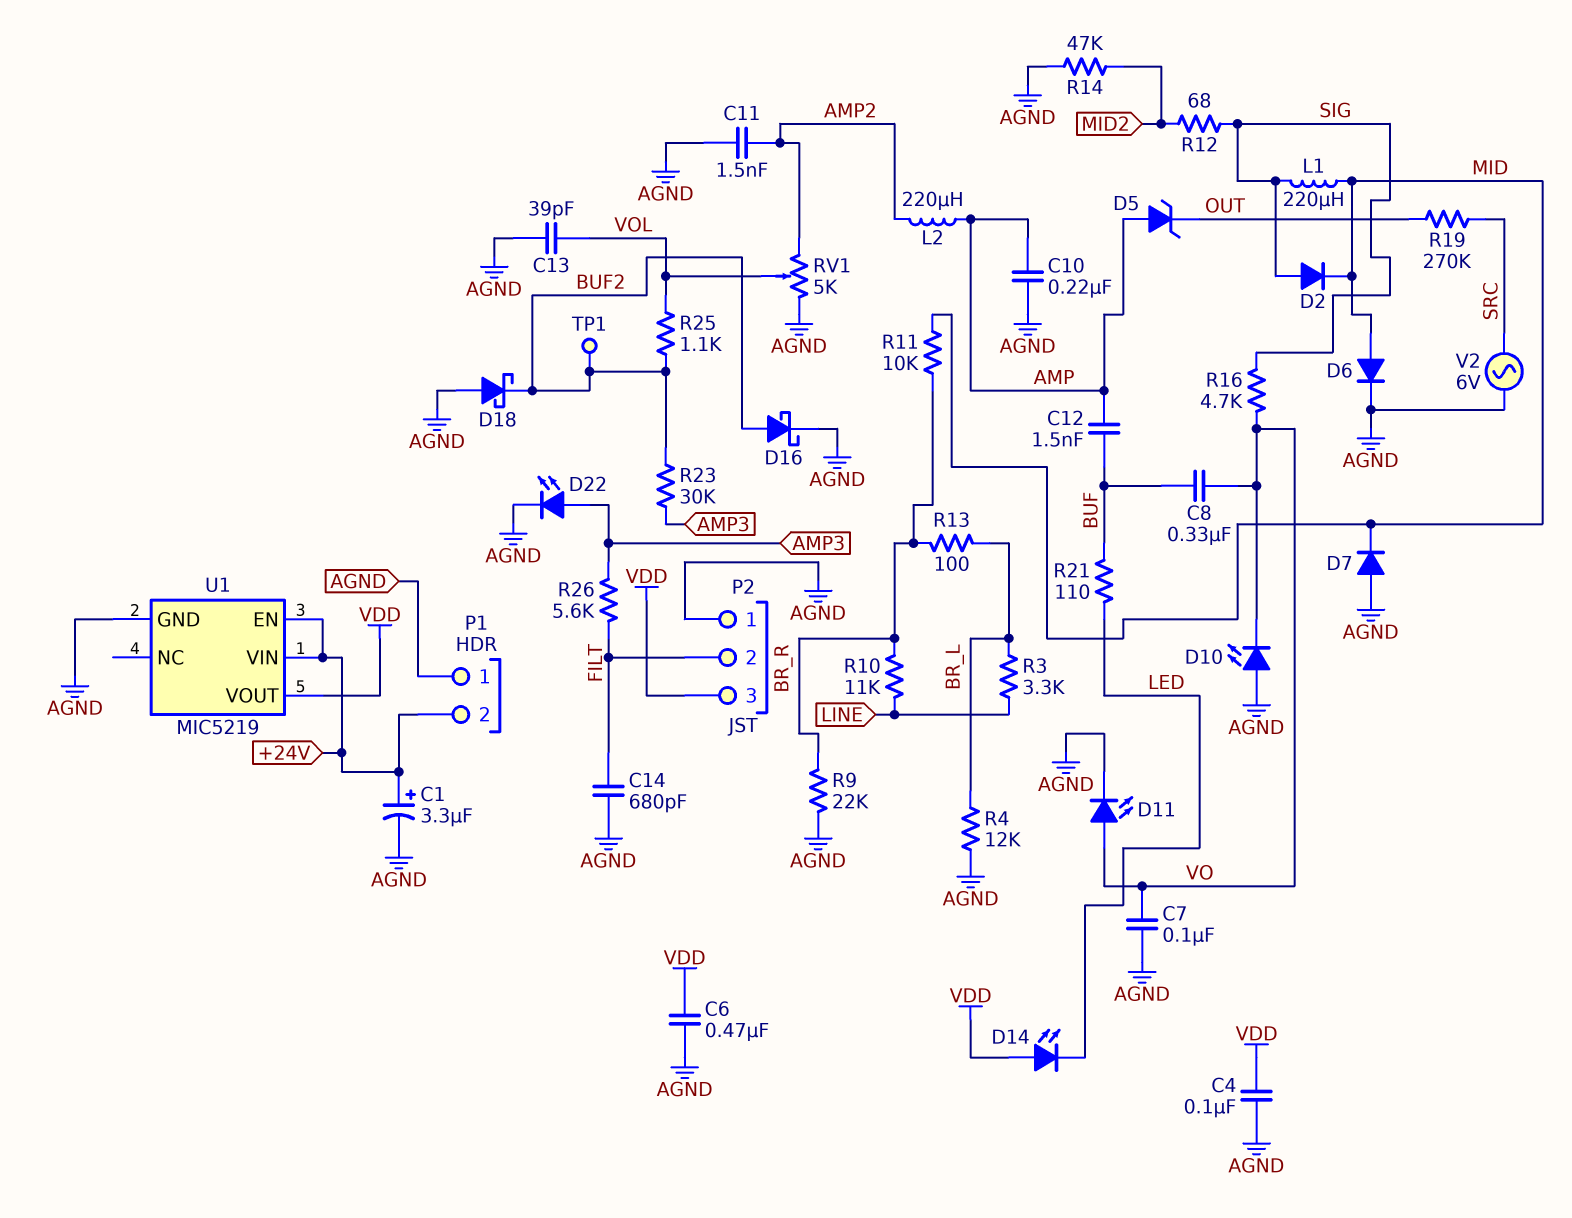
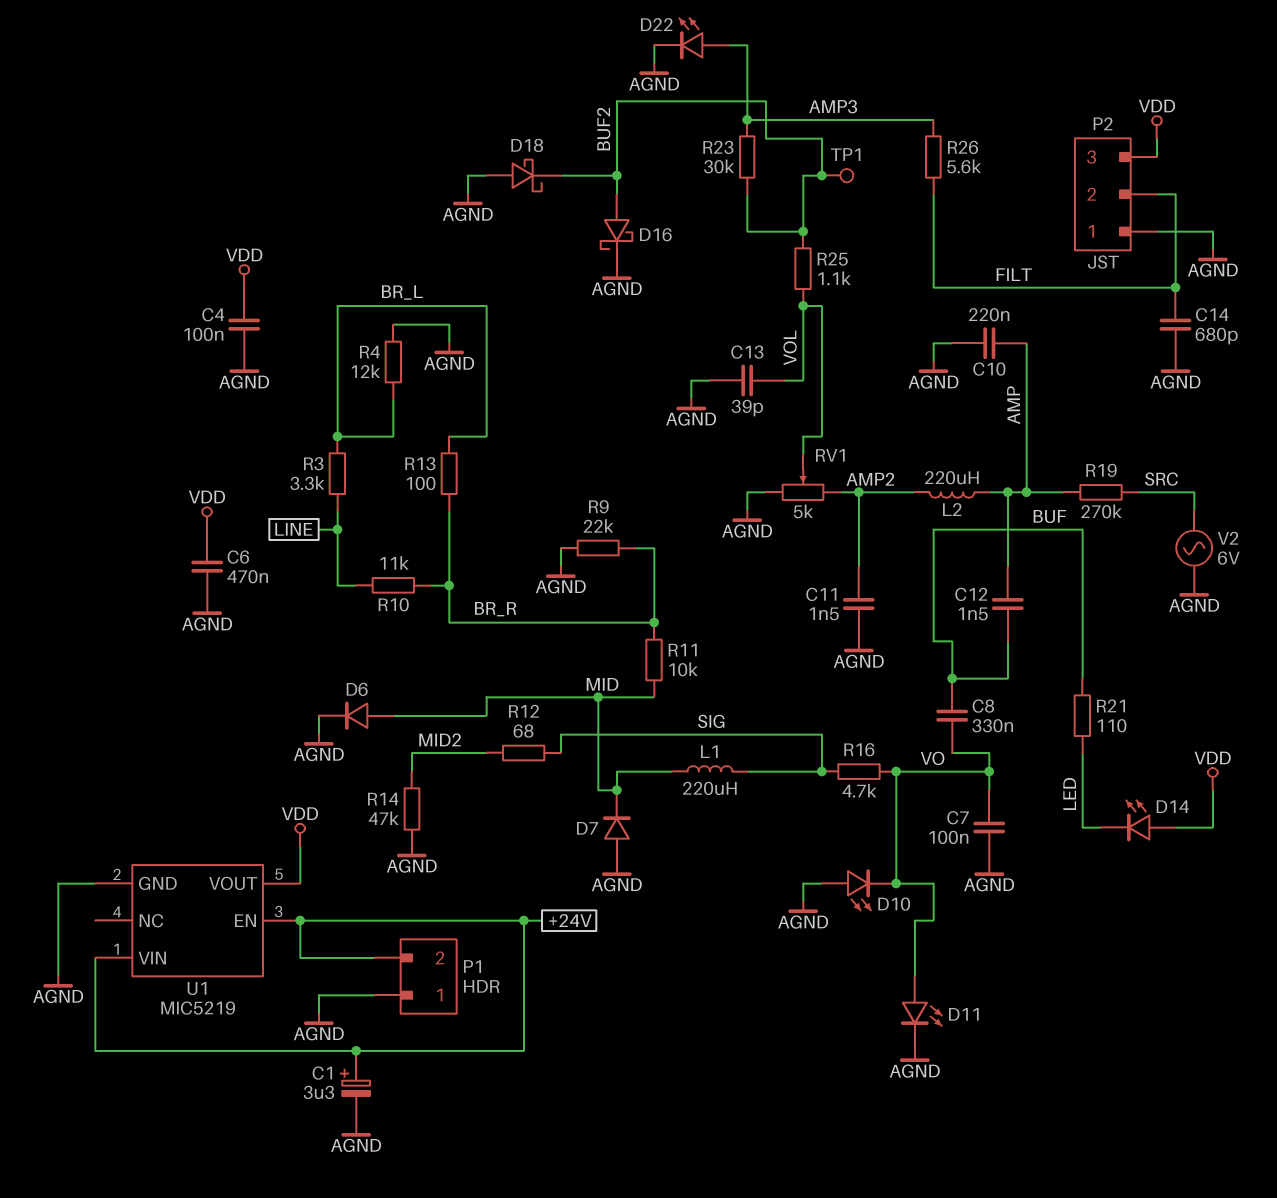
D2: diode (A SIG, K MID) -> none
D5: zener (A AMP, K OUT) -> none
R19: 270k (OUT, SRC) -> 270k (AMP, SRC)

